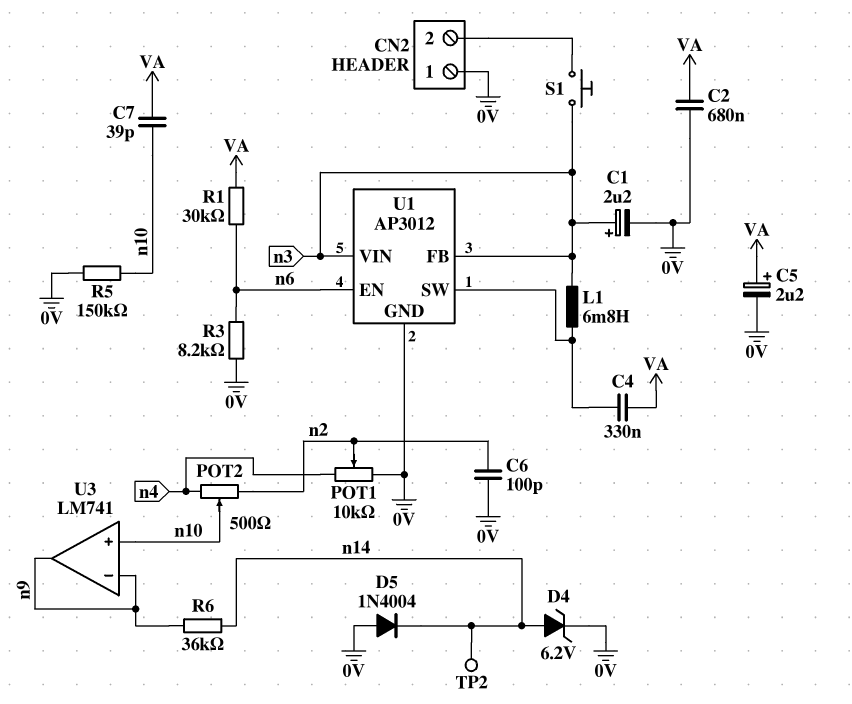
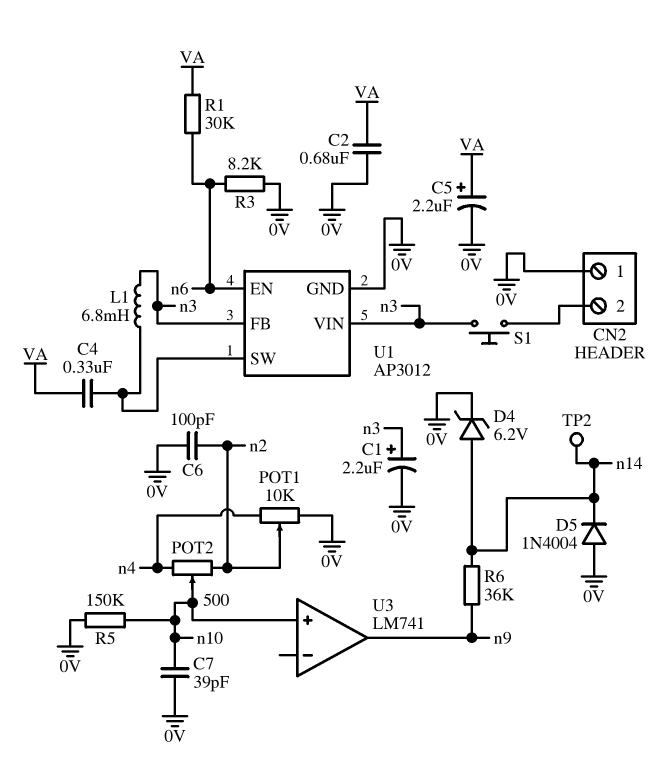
C7: 39pF (VA, n10) -> 39pF (0V, n10)
U3 pin in-: n9 -> none

